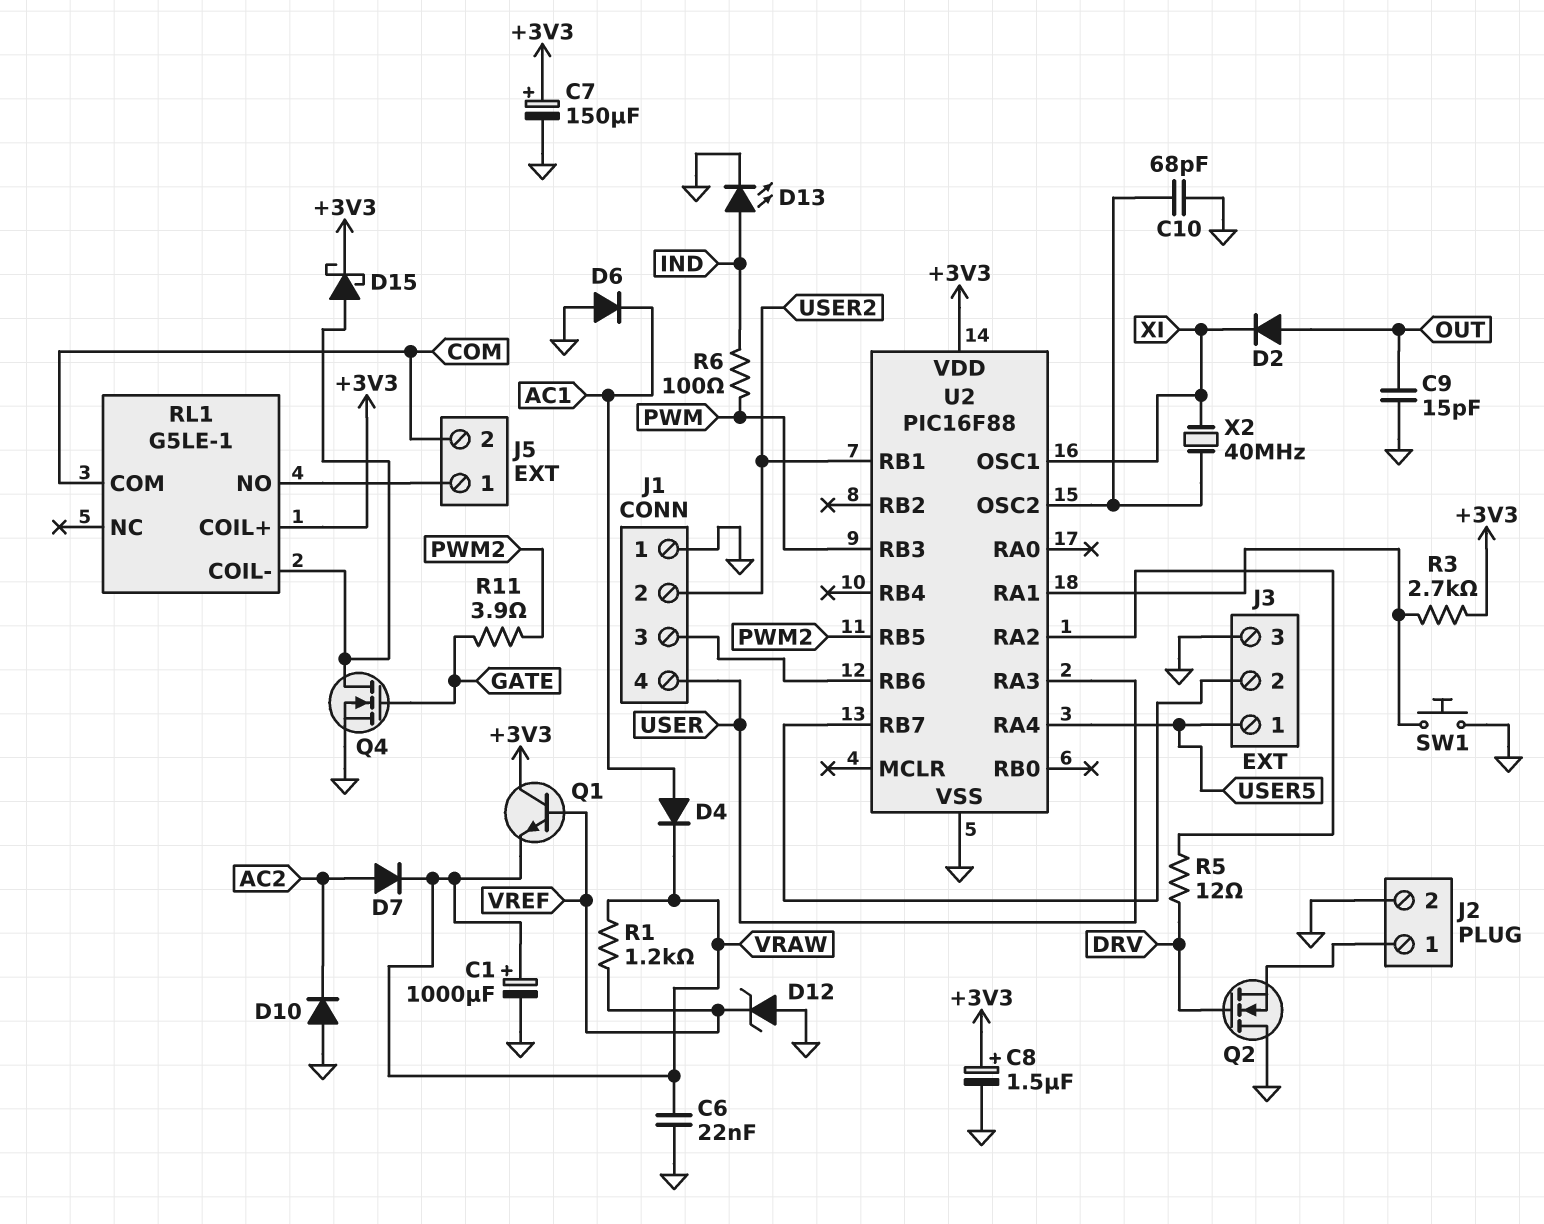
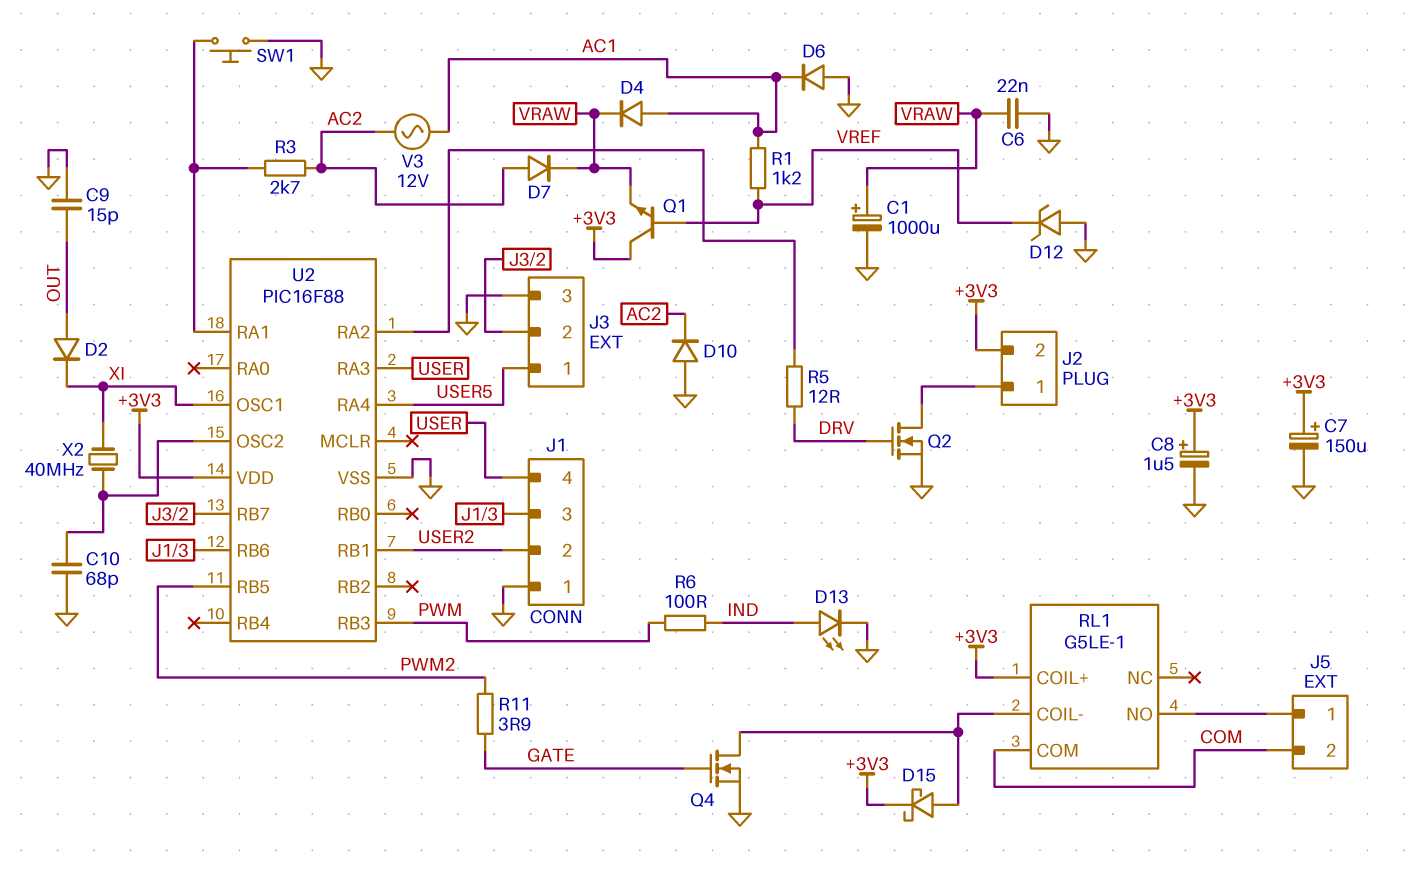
J2 pin 2: GND -> +3V3
Q2: NMOS (G DRV, D GND, S J2/1) -> NMOS (G DRV, D J2/1, S GND)
R1: 1.2k (VRAW, VREF) -> 1.2k (AC1, VREF)
R3: 2.7k (+3V3, U2/RA1) -> 2.7k (AC2, U2/RA1)
V3: none -> AC 12V (AC1, AC2)

